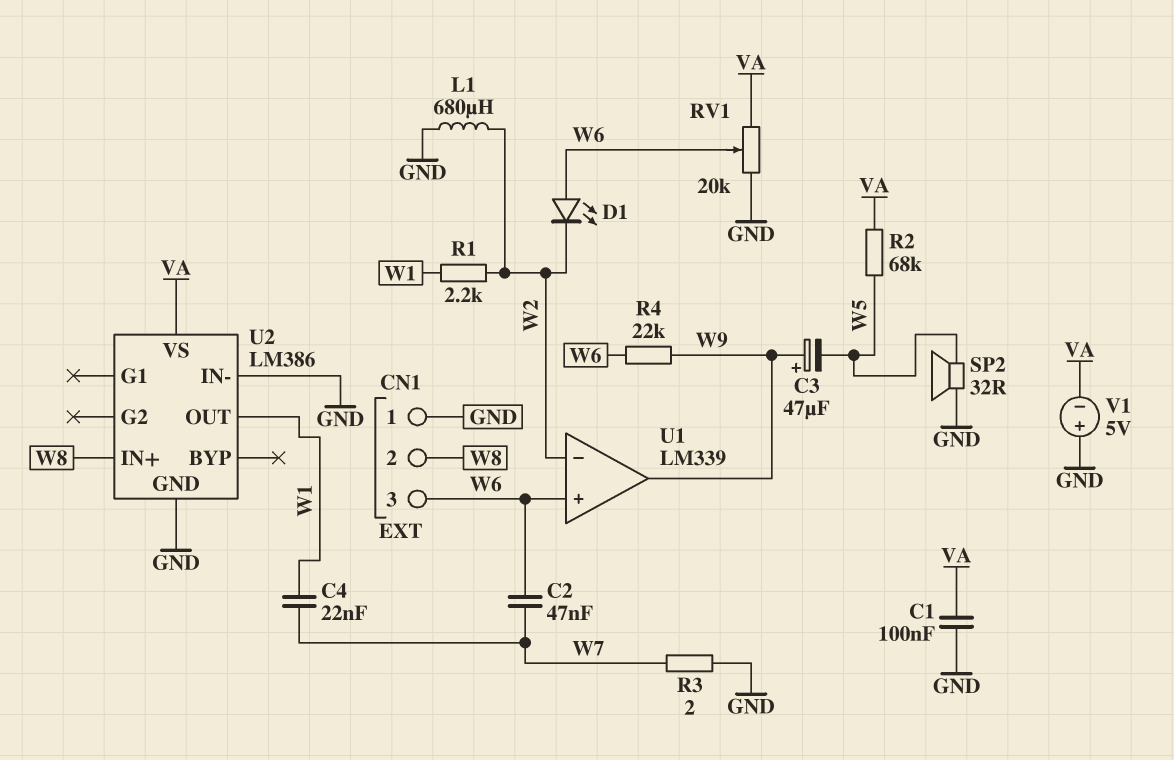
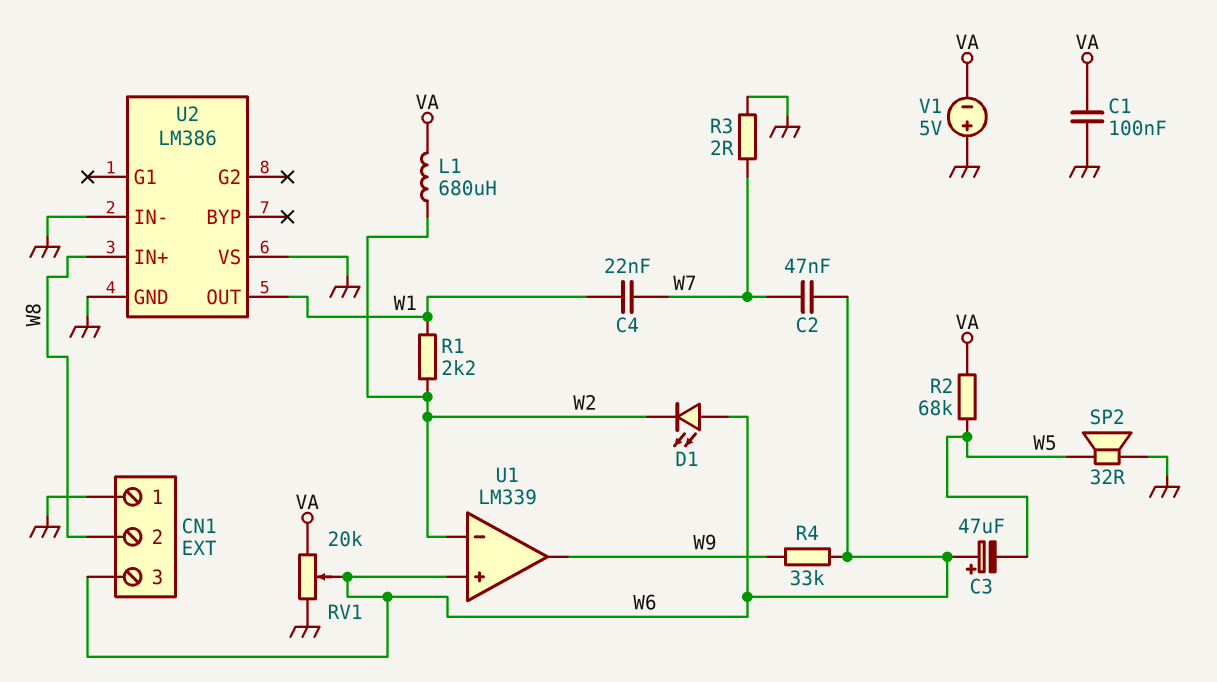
C3: 47uF (plus W9, minus W5) -> 47uF (plus W6, minus W5)
L1: 680uH (GND, W2) -> 680uH (VA, W2)
R4: 22k (W6, W9) -> 33k (W6, W9)
U2 pin VS: VA -> GND

